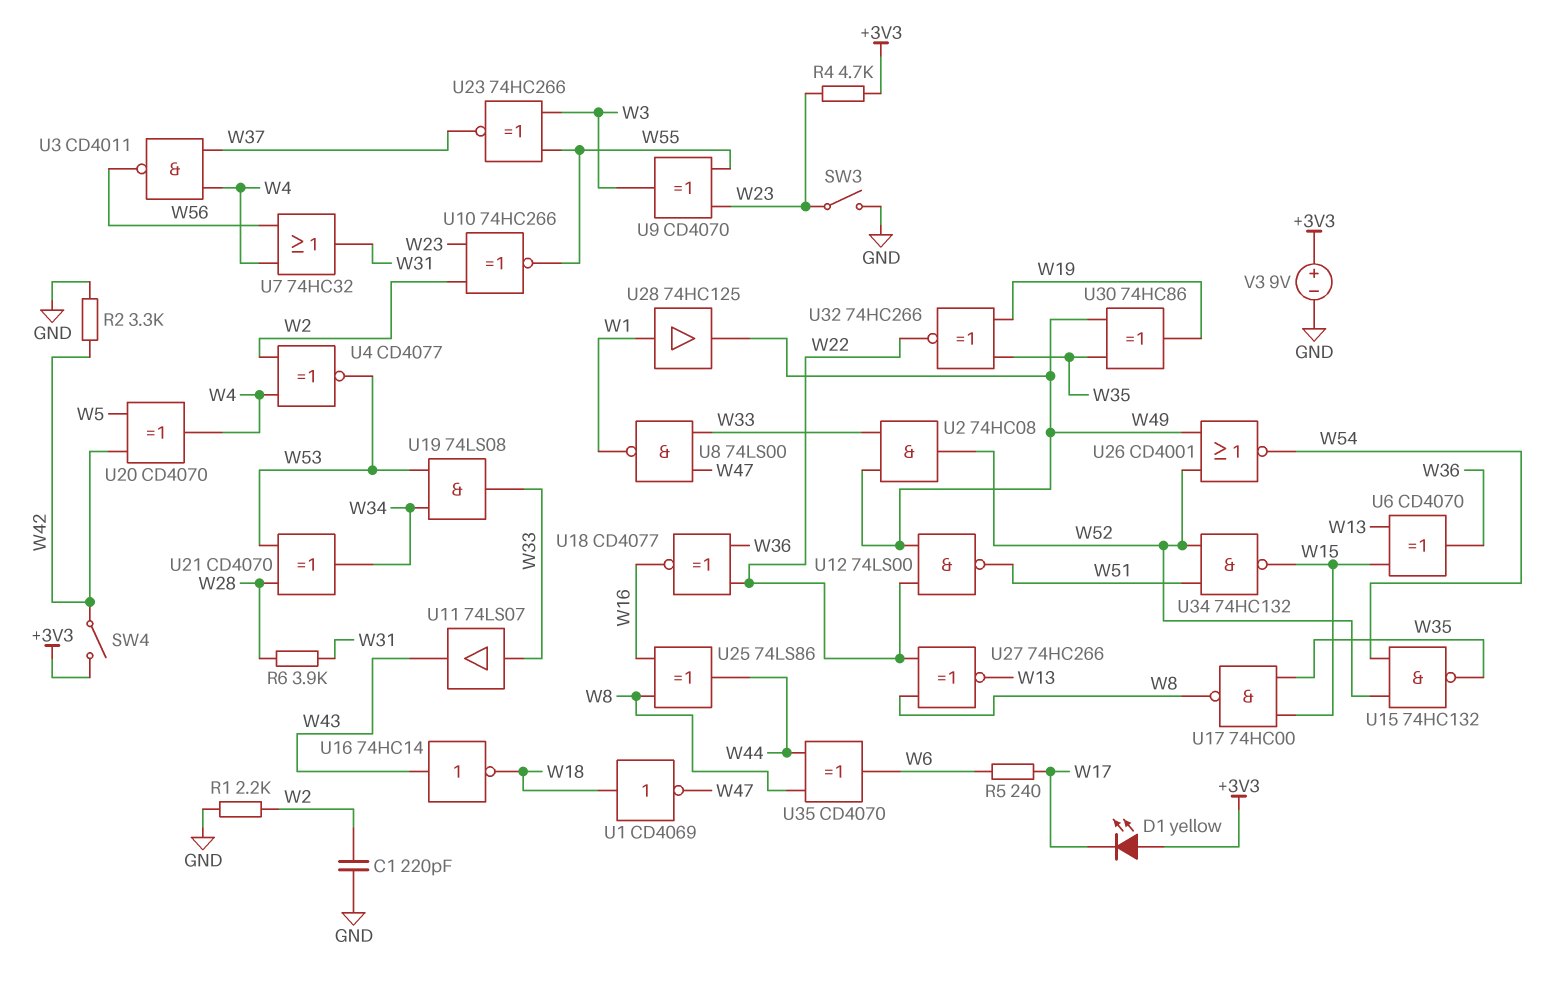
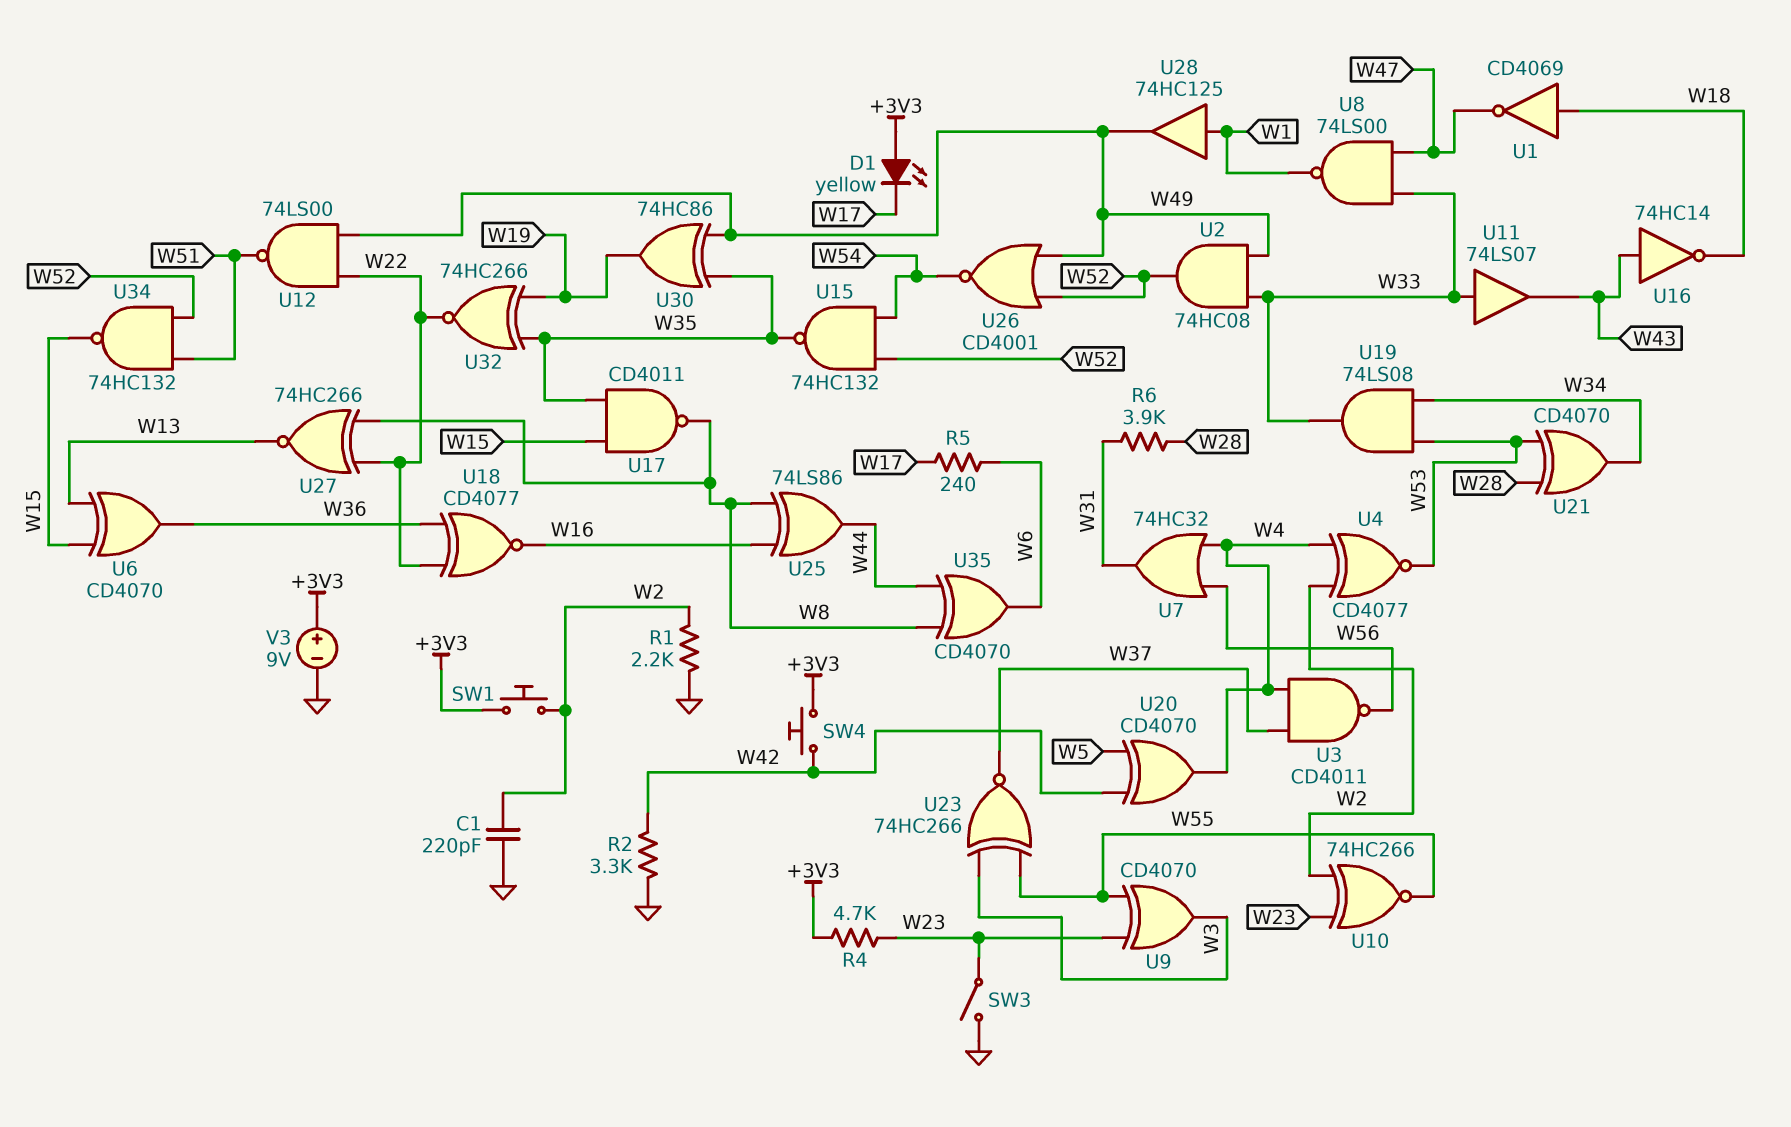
SW1: none -> button (+3V3, W2)
SW4: switch (+3V3, W42) -> button (+3V3, W42)
U17: NAND 74HC00 (in W15, in W35, out W8) -> NAND CD4011 (in W15, in W35, out W8)

